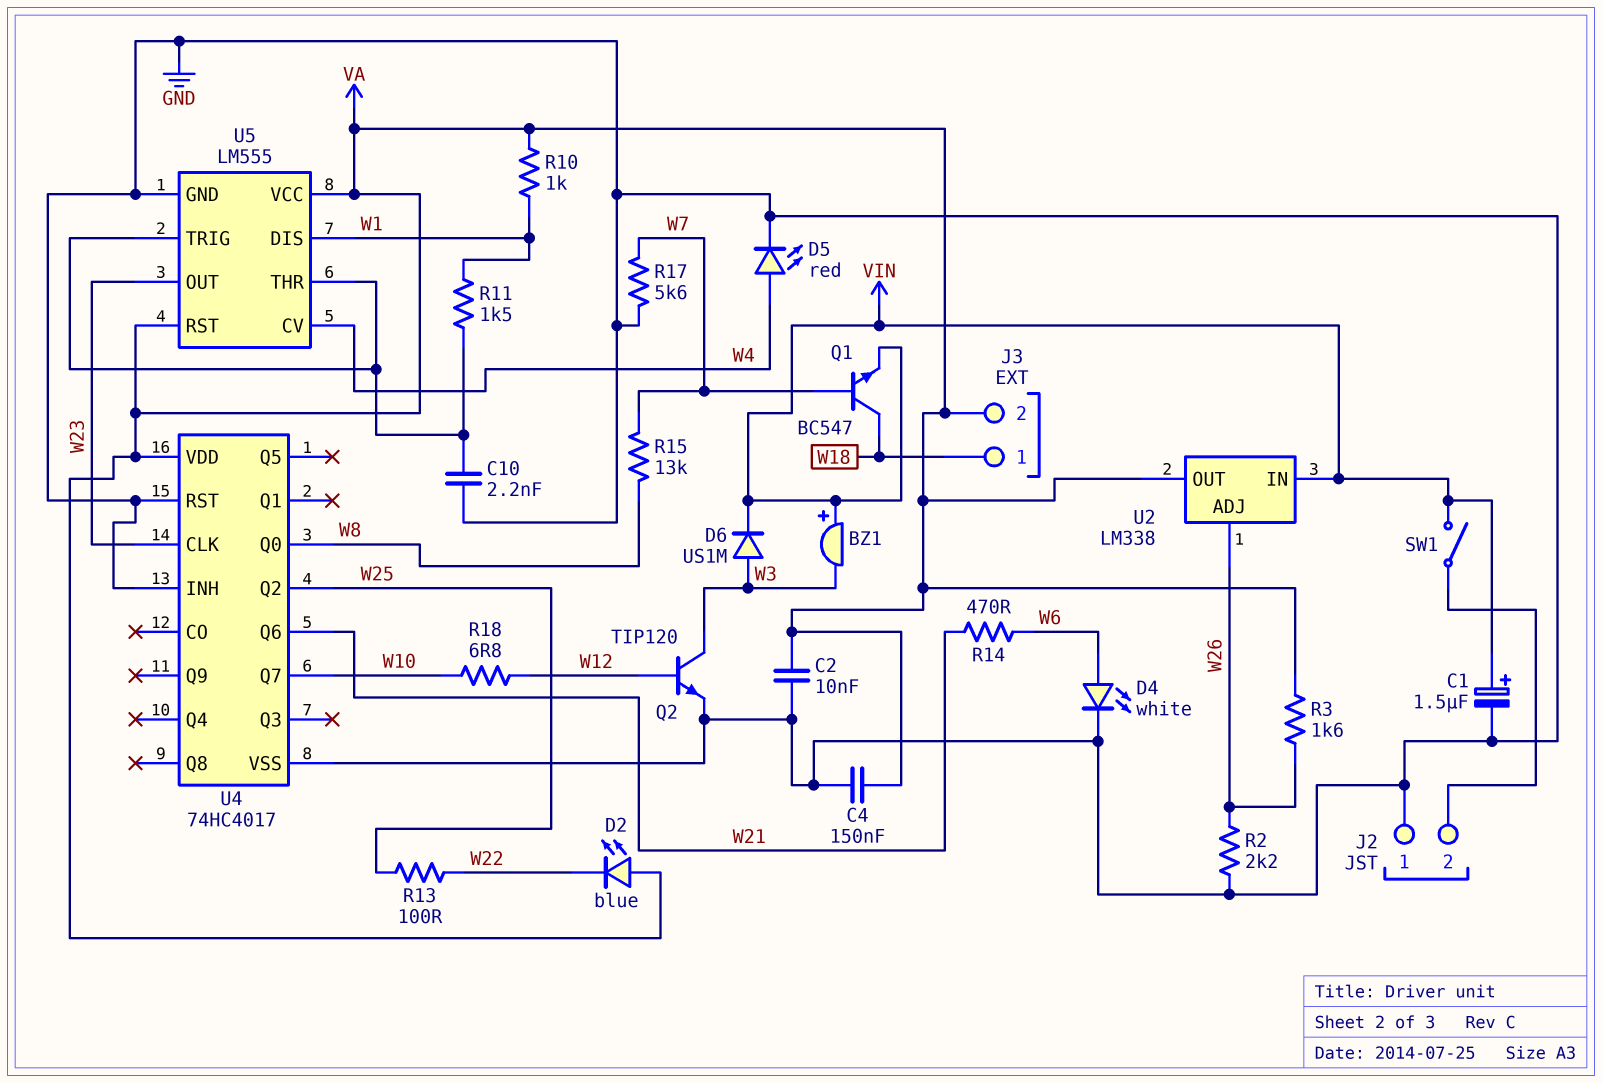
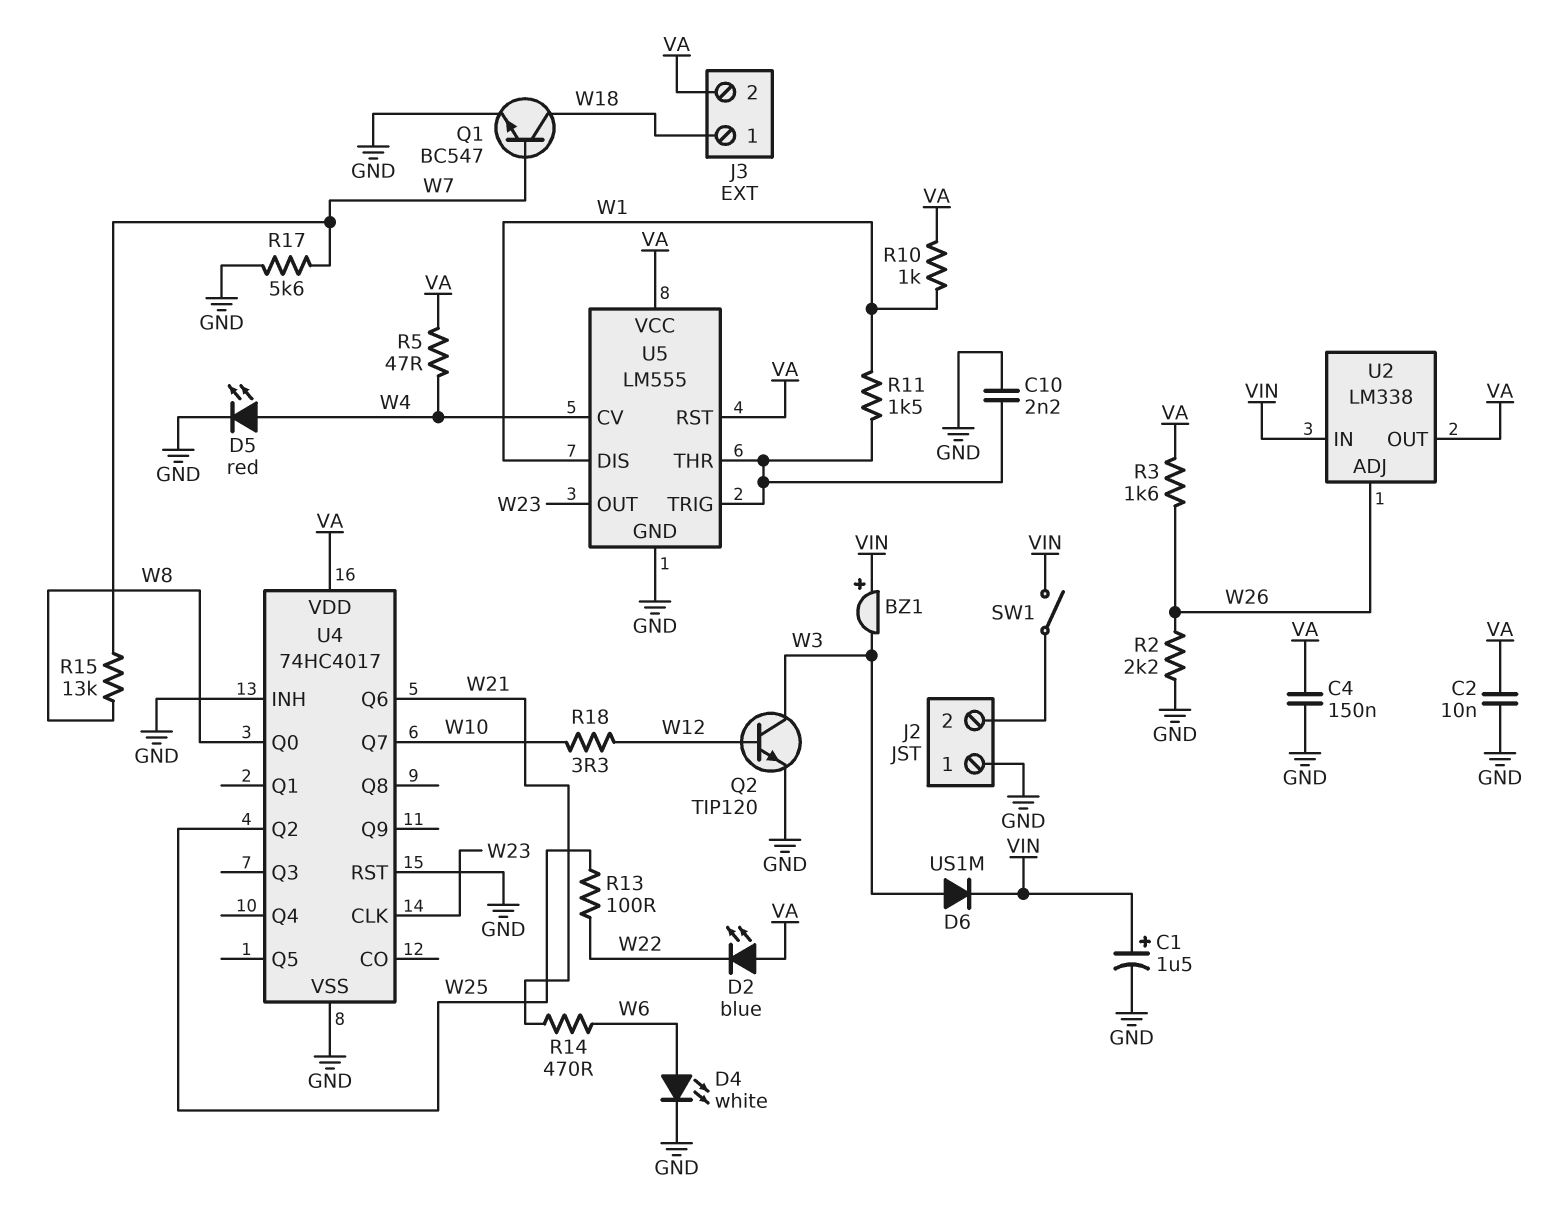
Q1: NPN BC547 (B W7, C W18, E VIN) -> NPN BC547 (B W7, C W18, E GND)
R5: none -> 47 (VA, W4)
R18: 6.8 (W10, W12) -> 3.3 (W10, W12)

